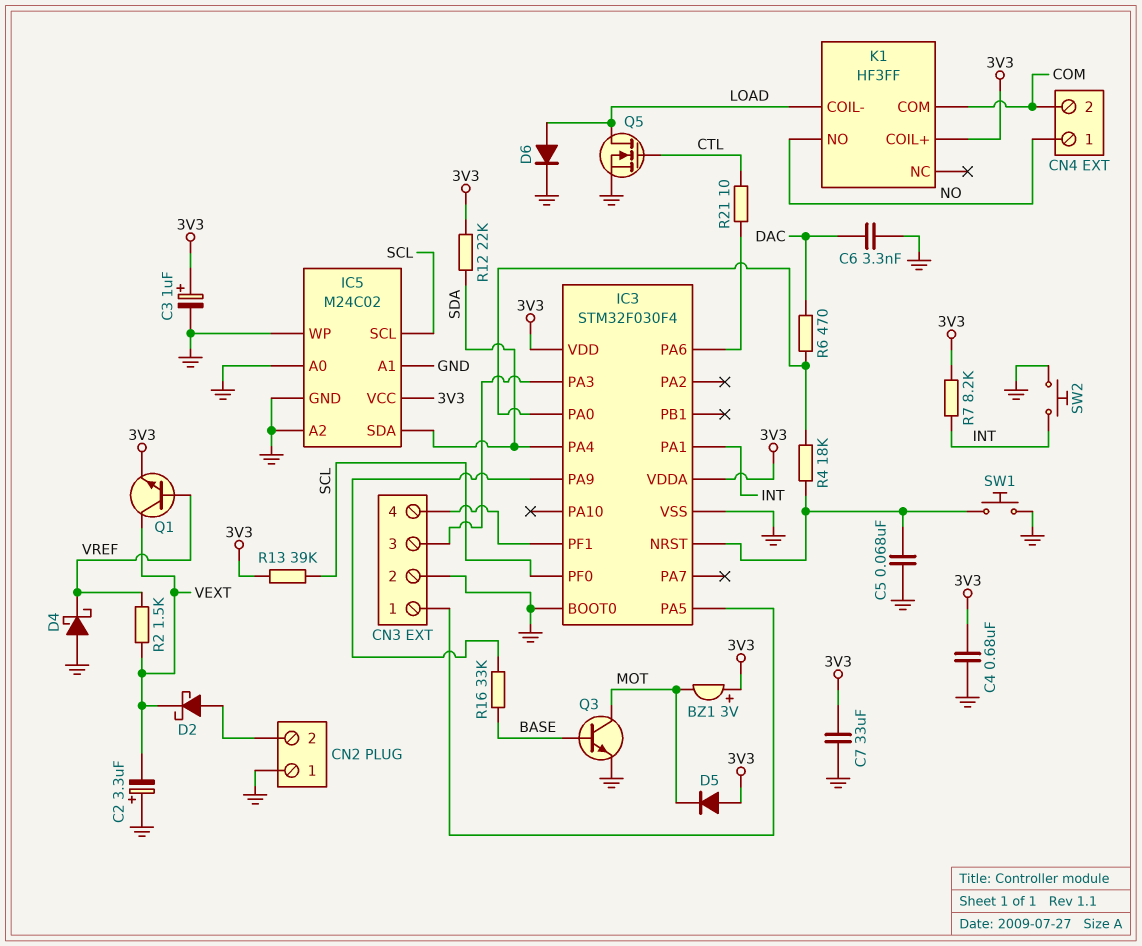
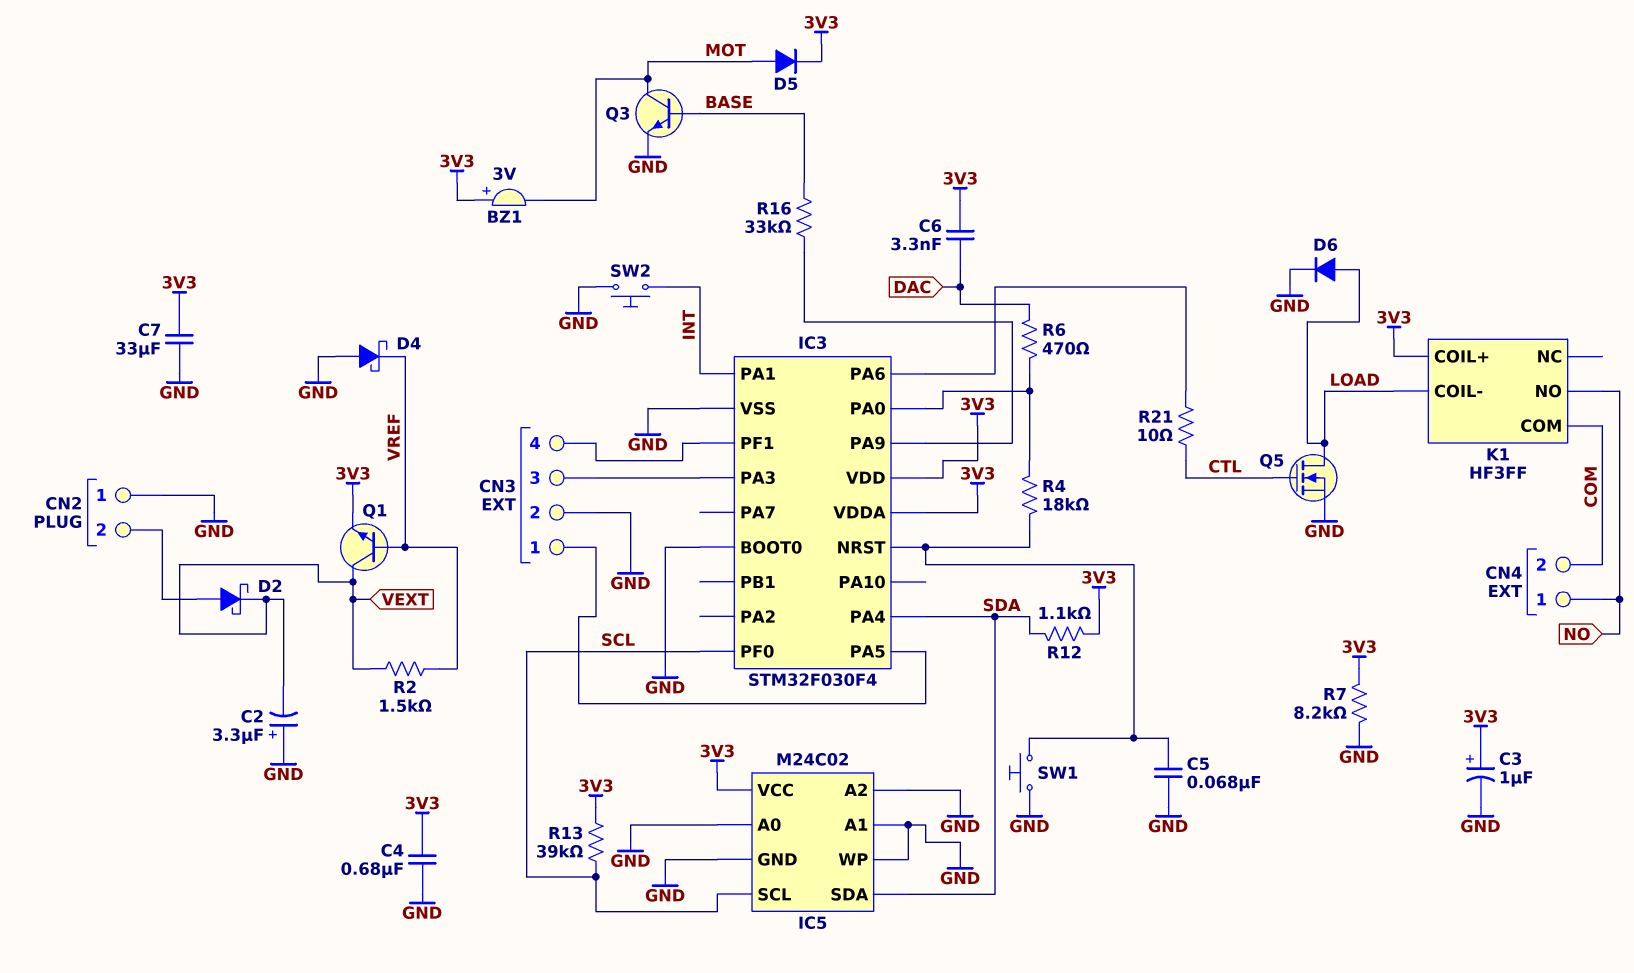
C6: 3.3nF (DAC, GND) -> 3.3nF (3V3, DAC)
D5: diode (A 3V3, K MOT) -> diode (A MOT, K 3V3)
R7: 8.2k (3V3, INT) -> 8.2k (3V3, GND)
R12: 22k (3V3, SDA) -> 1.1k (3V3, SDA)

